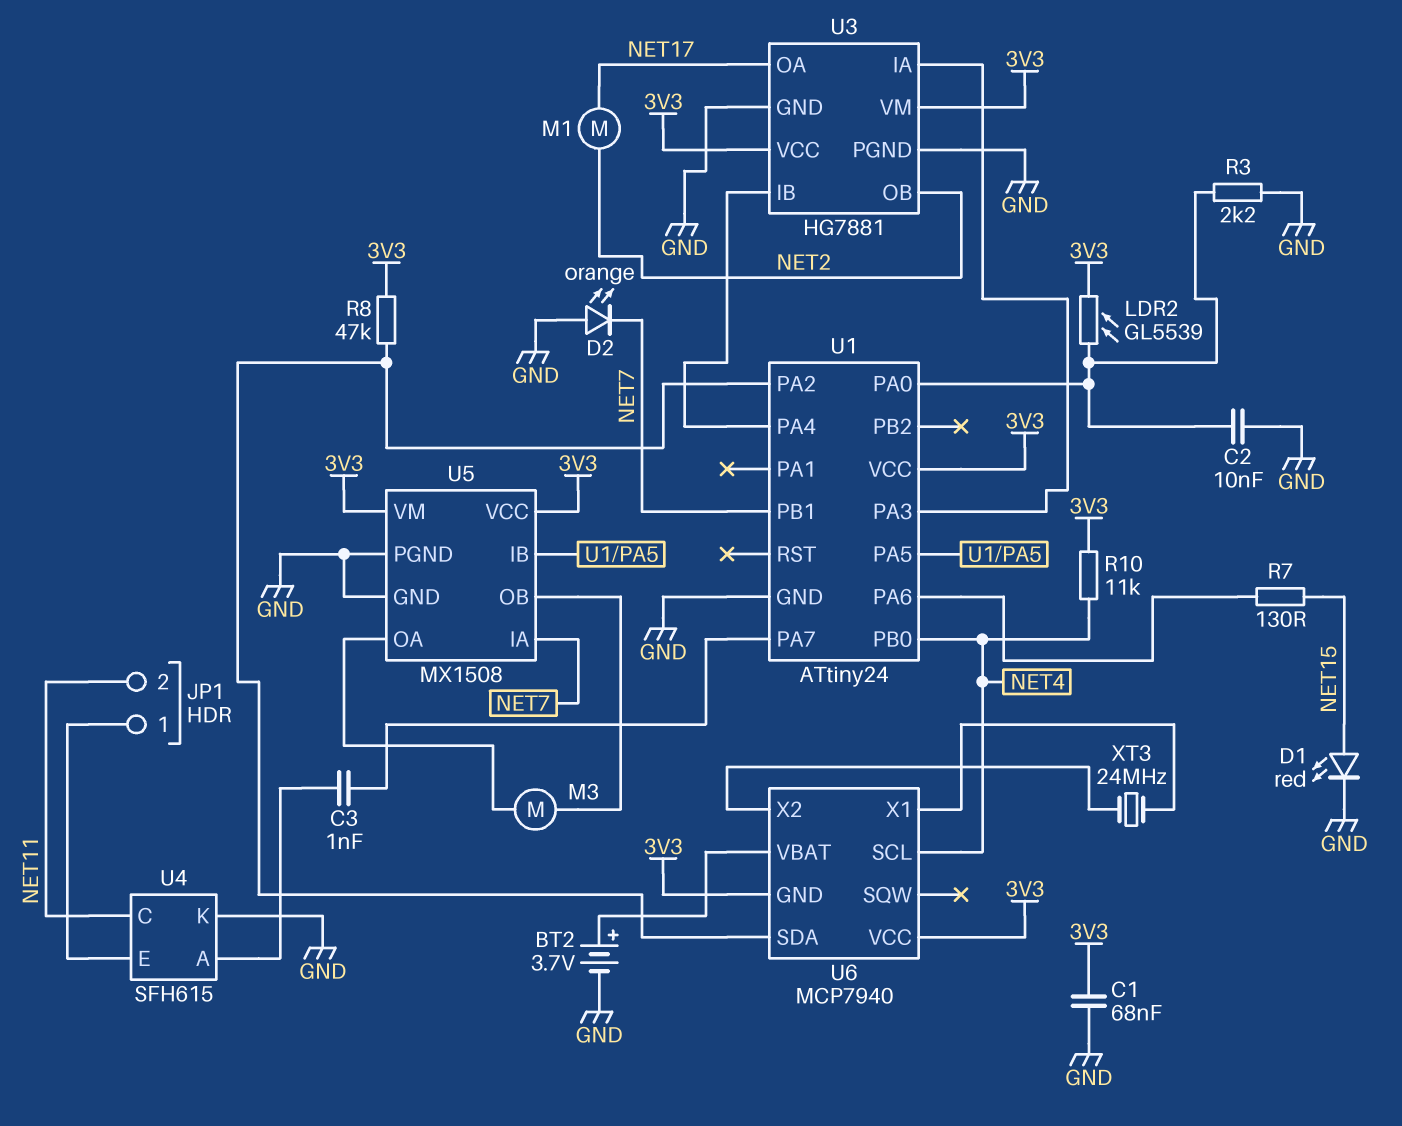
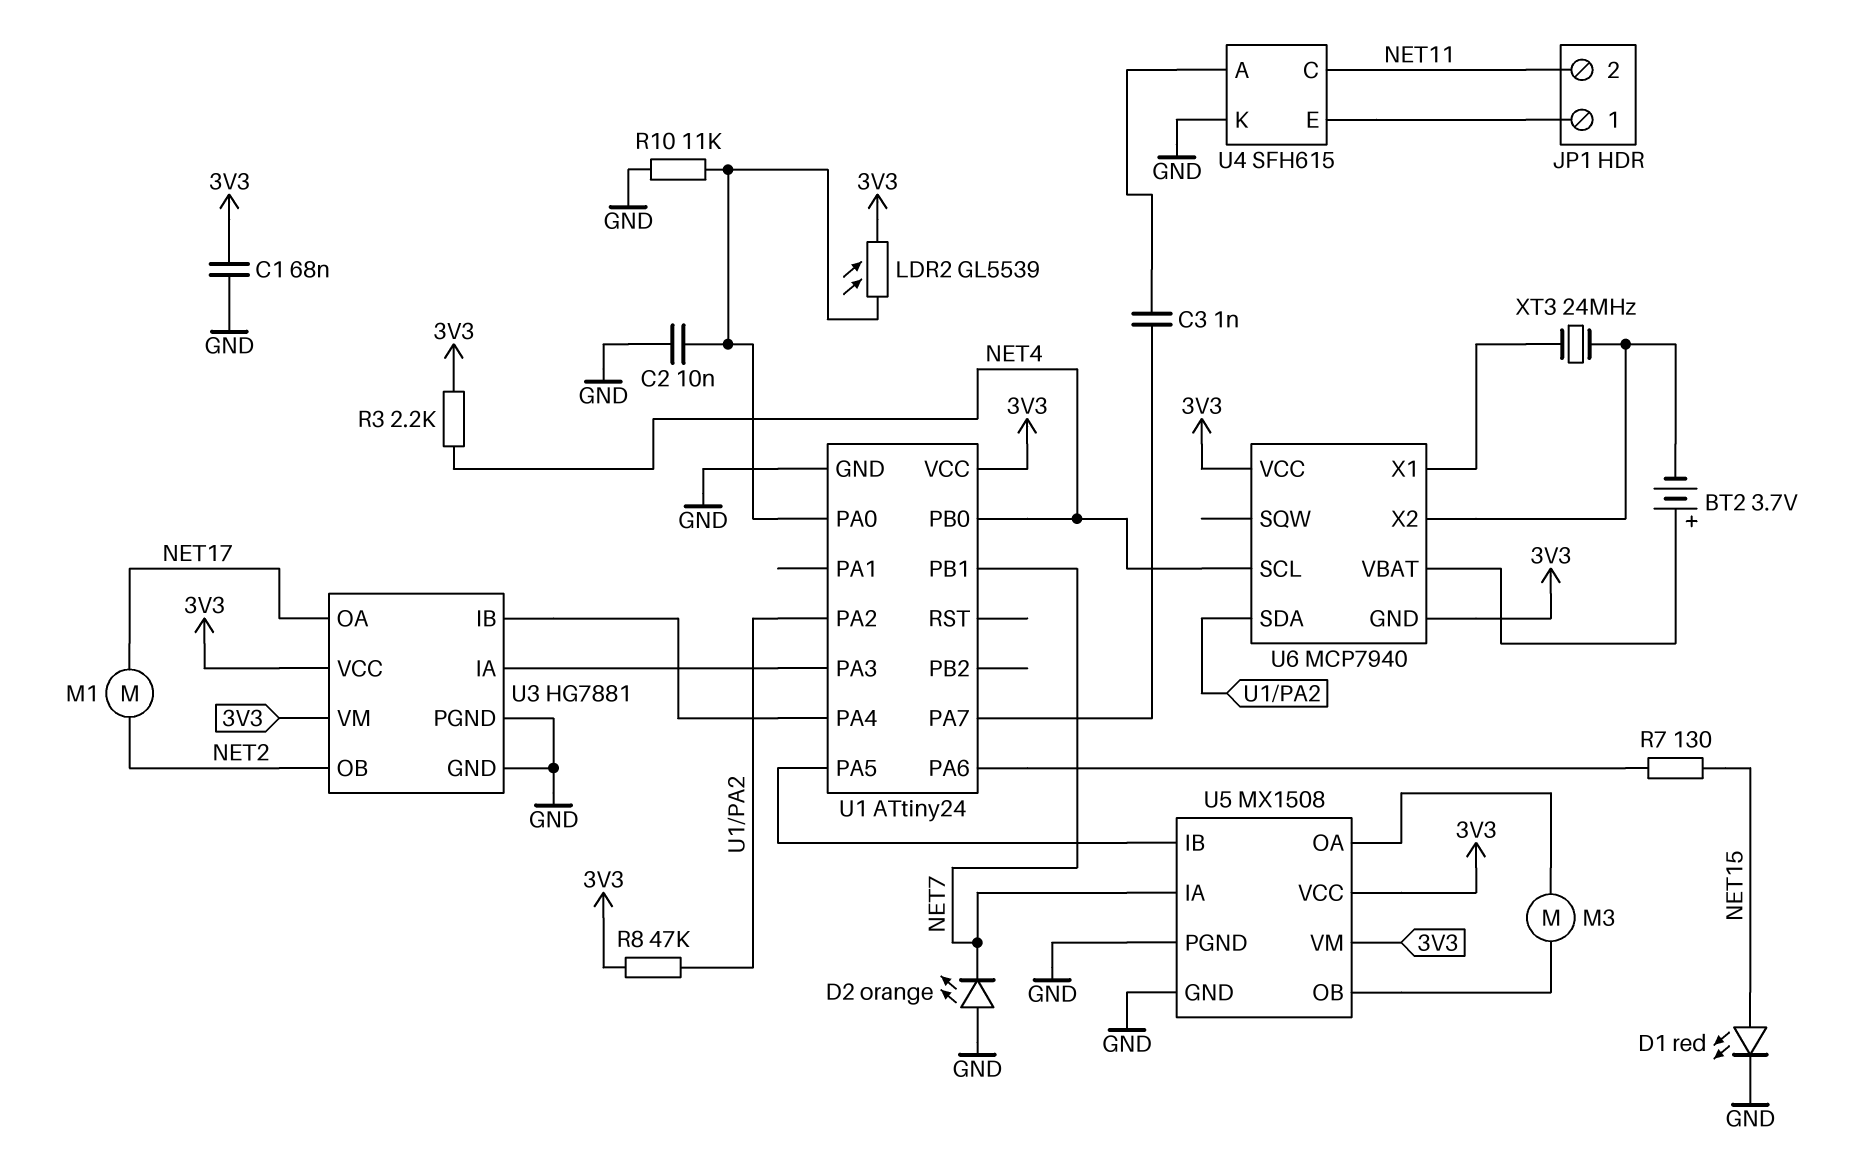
BT2: 3.7V (plus U6/VBAT, minus GND) -> 3.7V (plus U6/VBAT, minus U6/X2)
R3: 2.2k (GND, U1/PA0) -> 2.2k (3V3, NET4)
R10: 11k (3V3, NET4) -> 11k (GND, U1/PA0)

